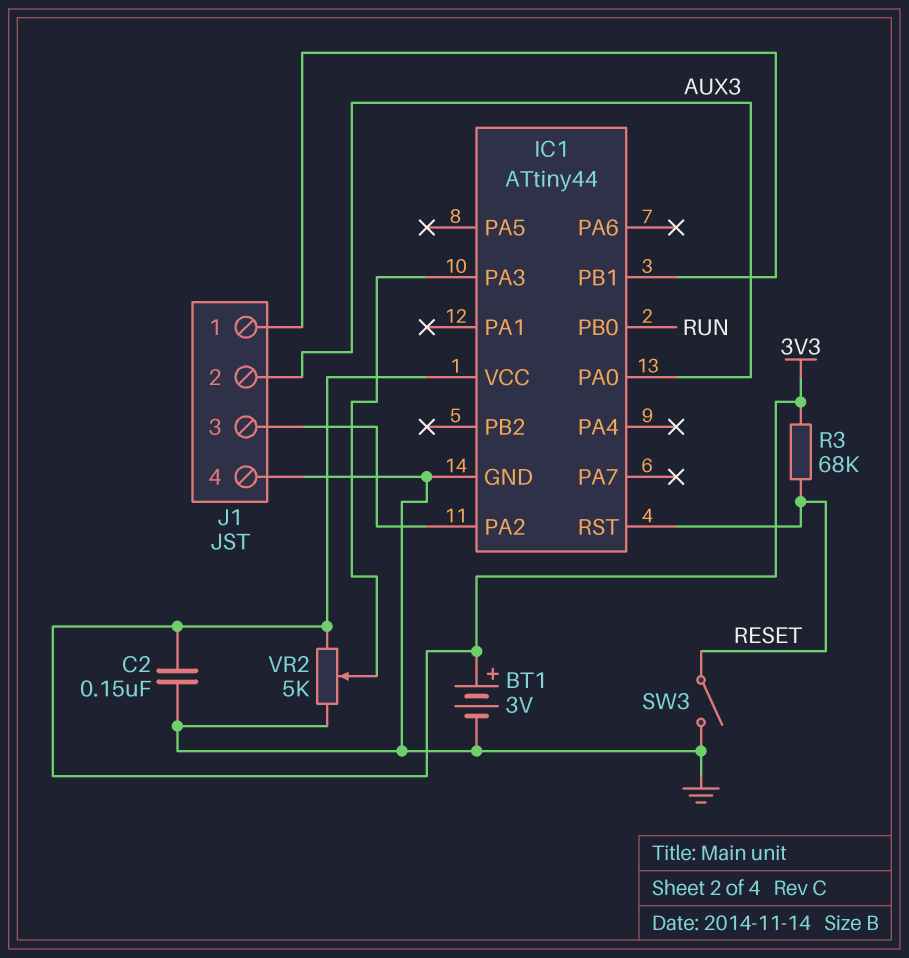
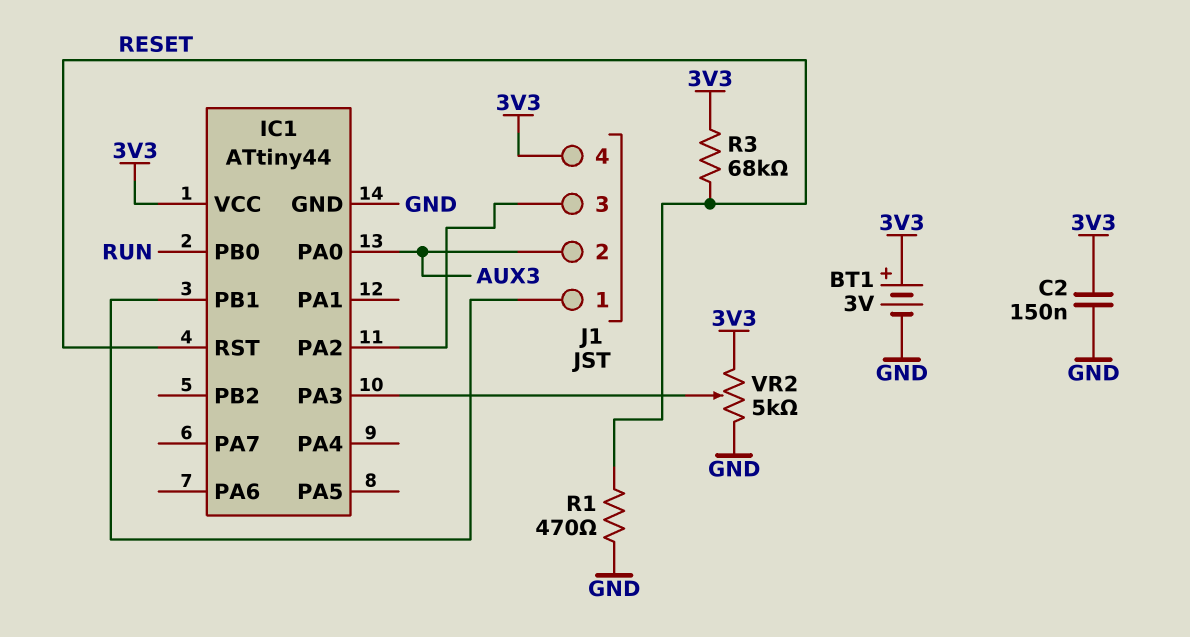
J1 pin 4: GND -> 3V3
R1: none -> 470 (GND, RESET)
SW3: switch (GND, RESET) -> none

